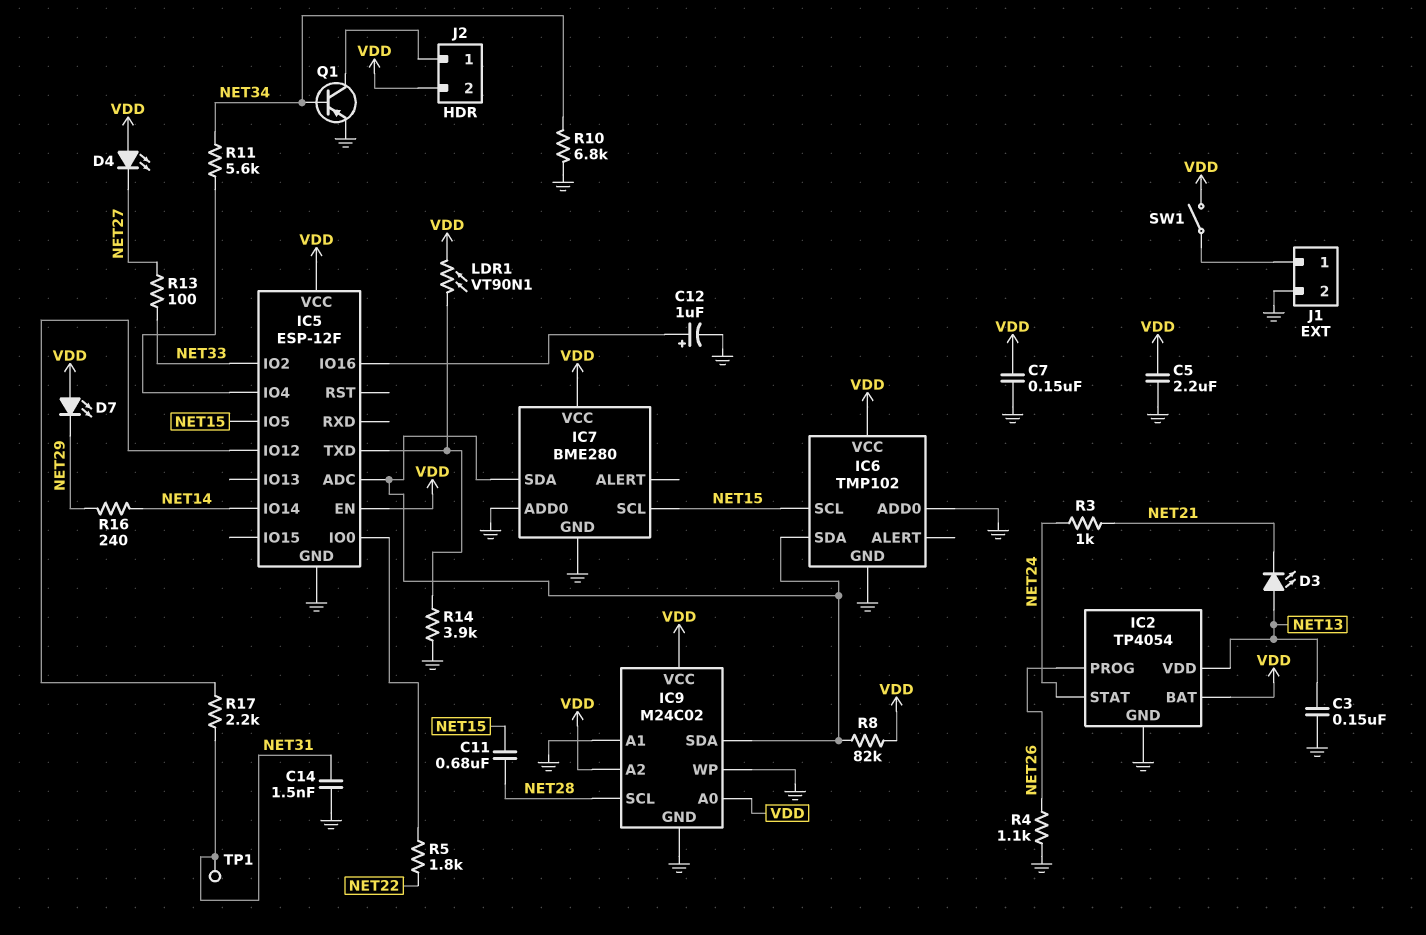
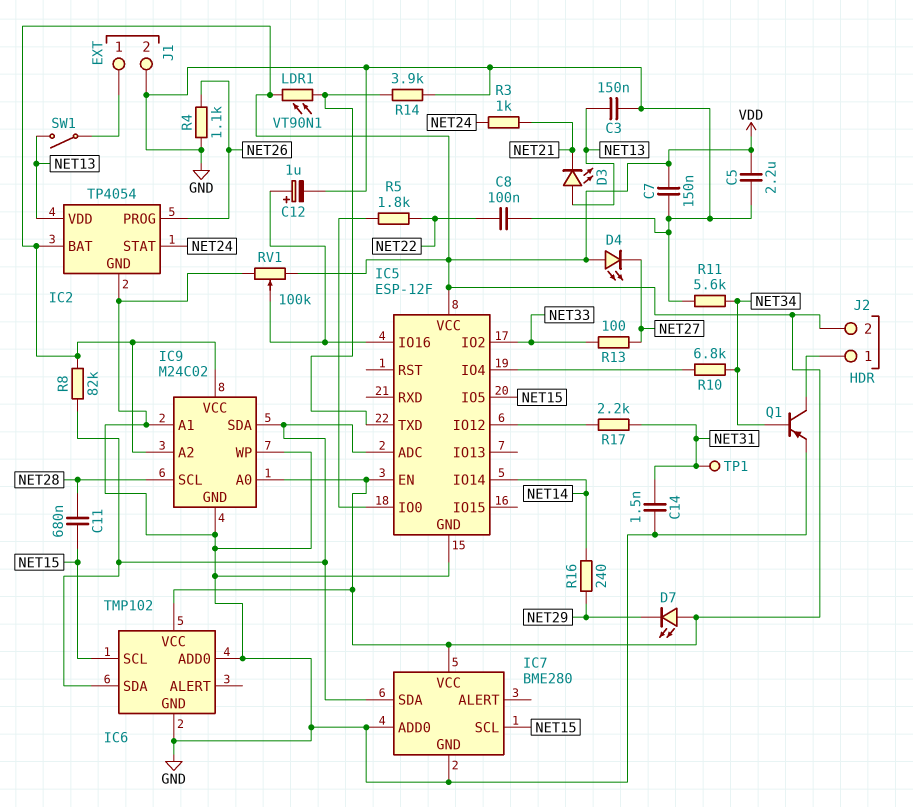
C8: none -> 100nF (GND, NET22)
R10: 6.8k (GND, NET34) -> 6.8k (IC5/IO4, NET34)
R11: 5.6k (IC5/IO4, NET34) -> 5.6k (GND, NET34)
RV1: none -> 100k (GND, VDD, wiper IC5/IO16)
SW1: switch (J1/1, VDD) -> switch (J1/1, NET13)

